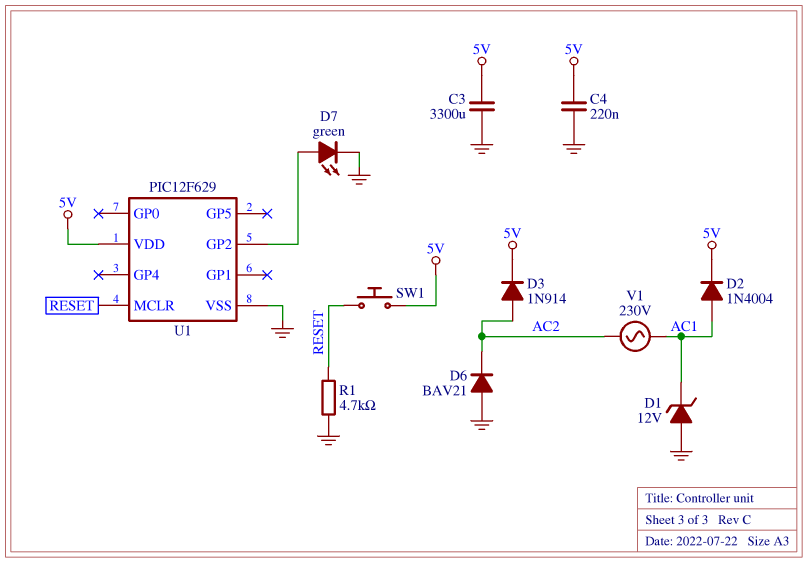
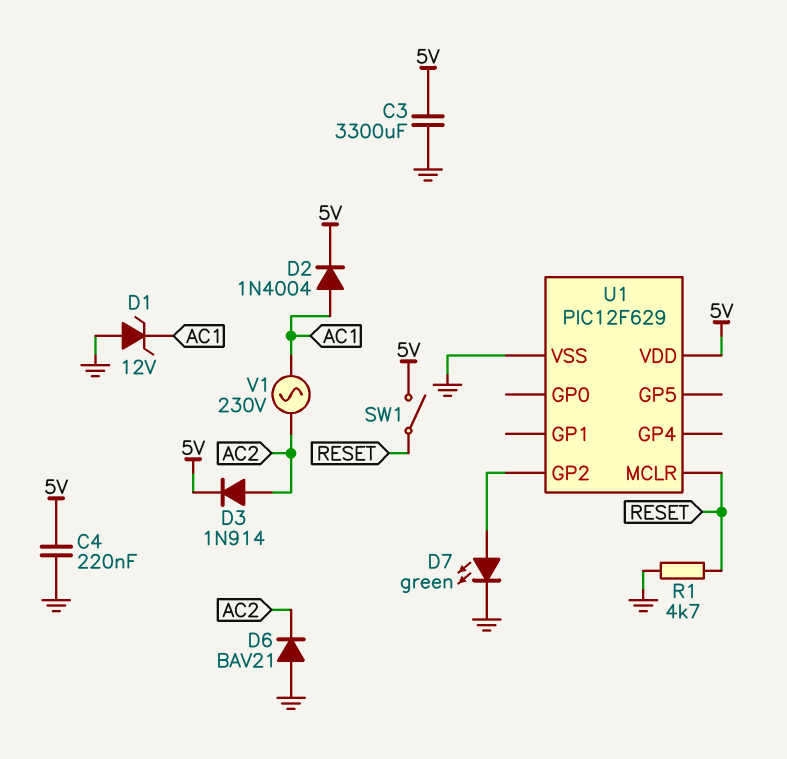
SW1: button (5V, RESET) -> switch (5V, RESET)

